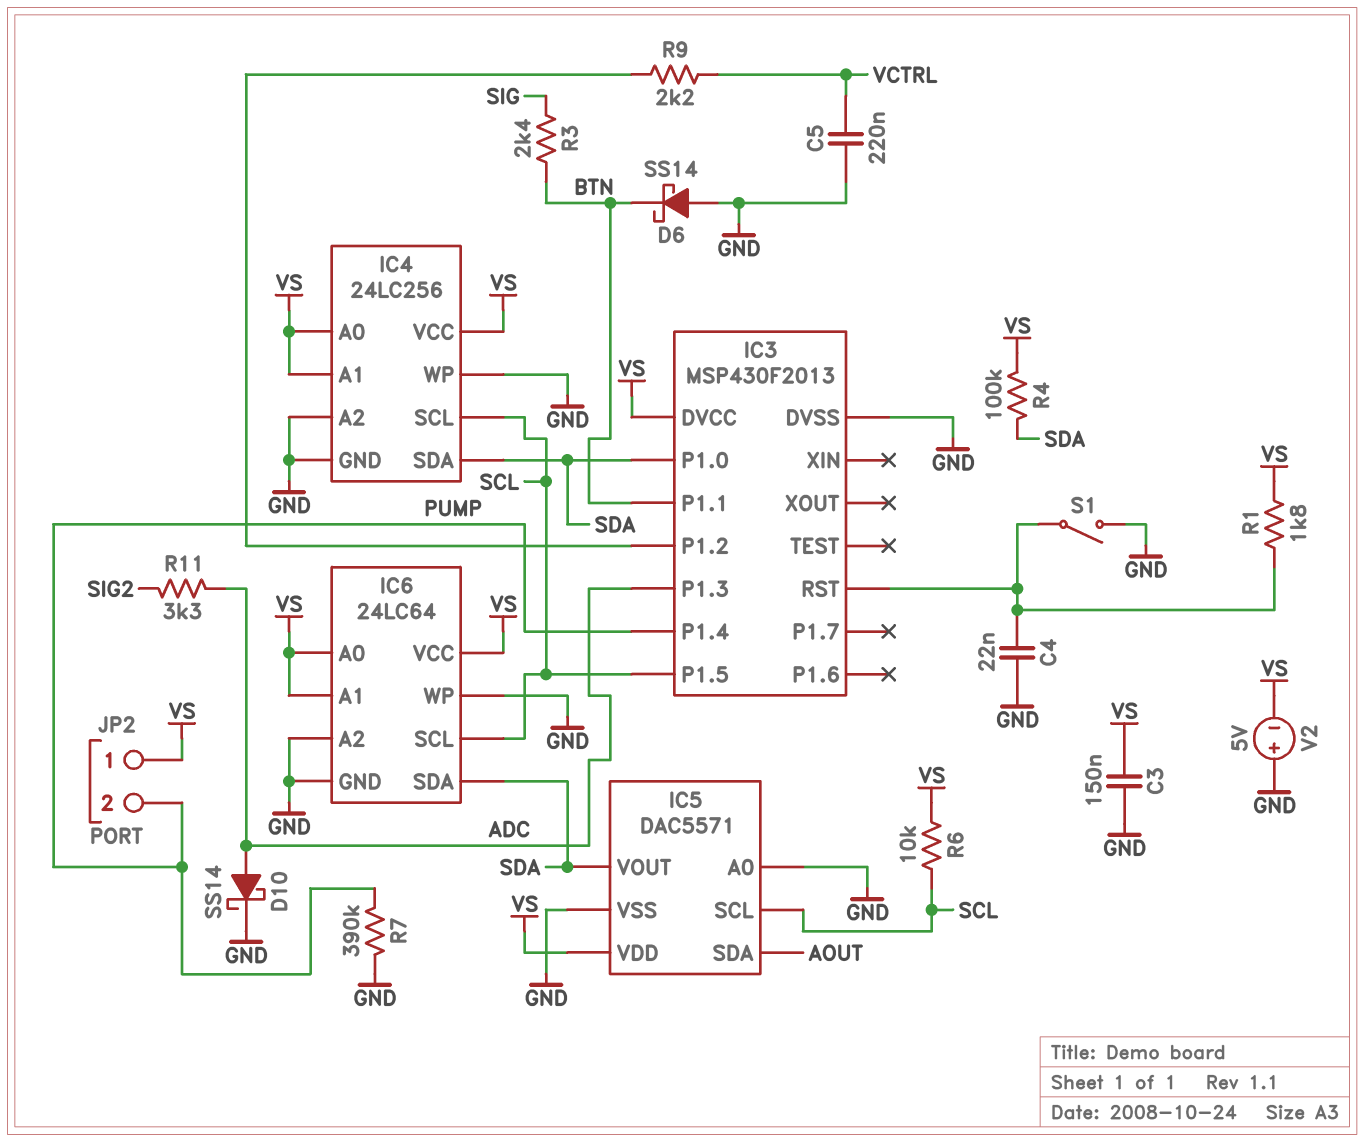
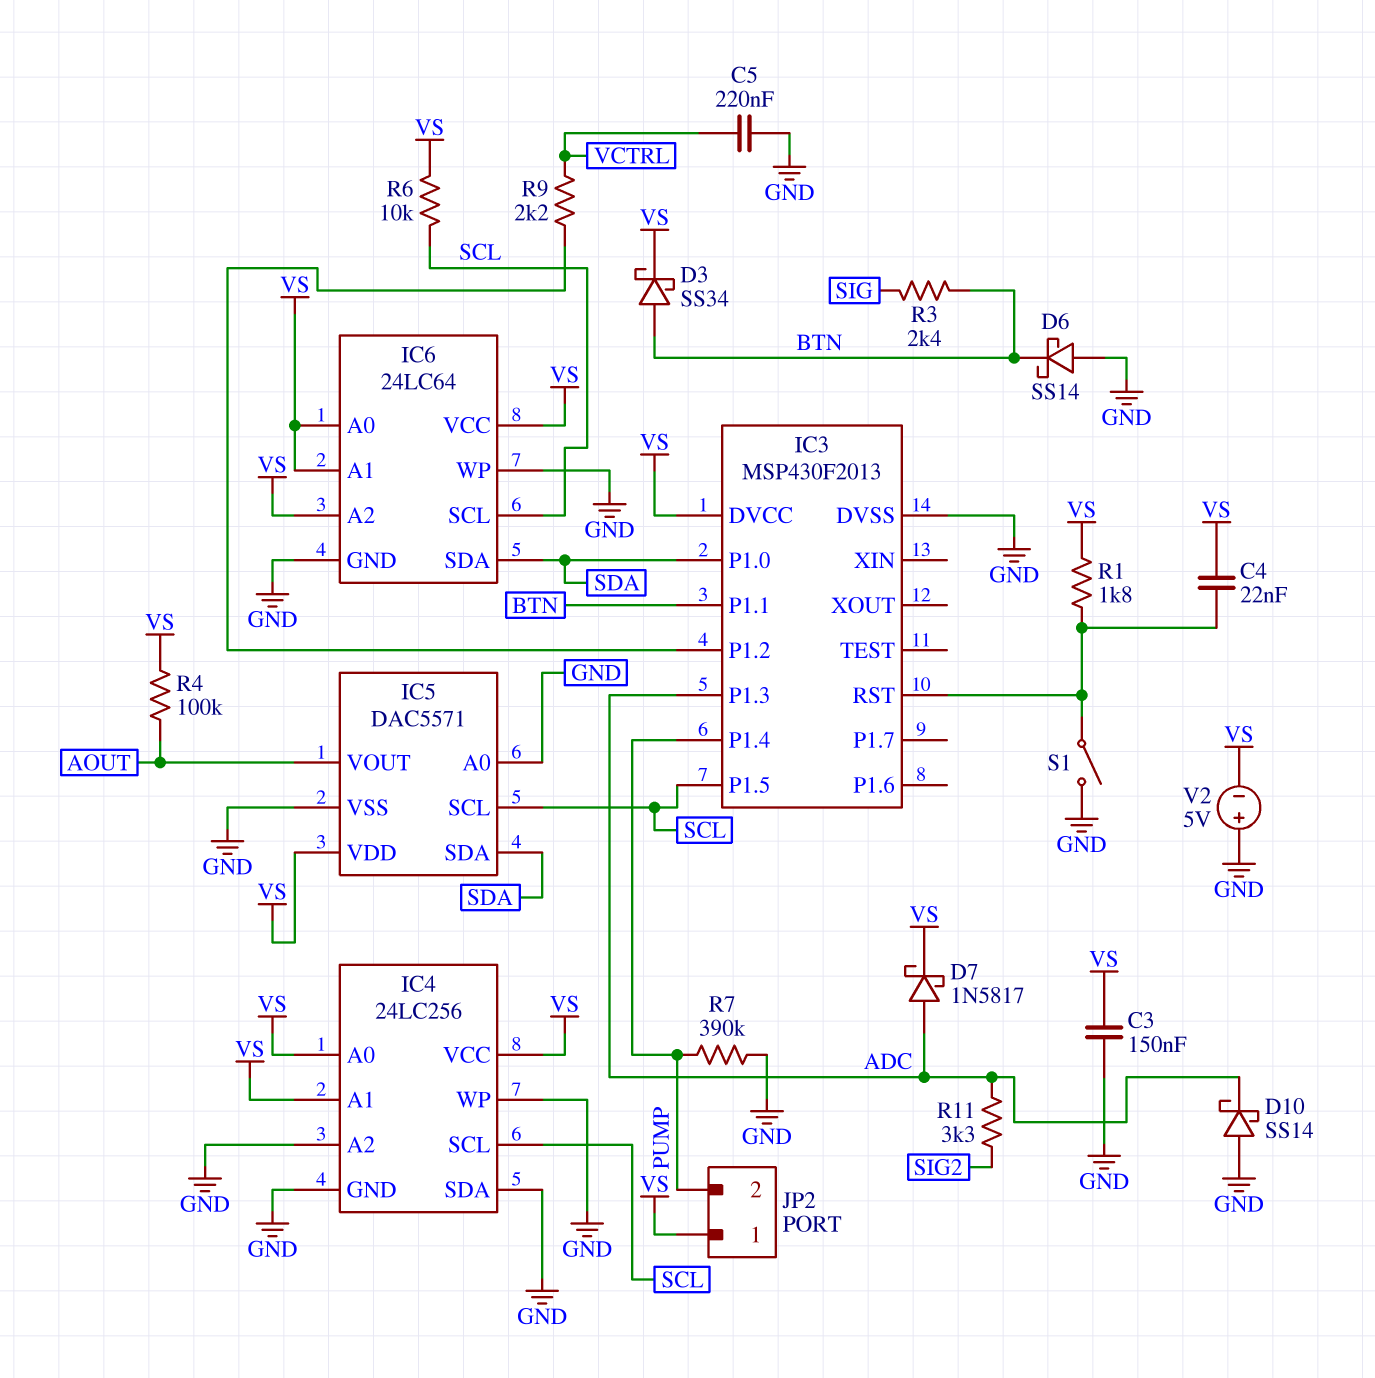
C4: 22nF (GND, IC3/RST) -> 22nF (IC3/RST, VS)
D3: none -> schottky SS34 (A BTN, K VS)
D7: none -> schottky 1N5817 (A ADC, K VS)
D10: schottky SS14 (A ADC, K GND) -> schottky SS14 (A GND, K ADC)
IC4 pin SDA: SDA -> GND
IC5 pin SDA: AOUT -> SDA
IC5 pin VOUT: SDA -> AOUT
IC6 pin A2: GND -> VS
R4: 100k (SDA, VS) -> 100k (AOUT, VS)

